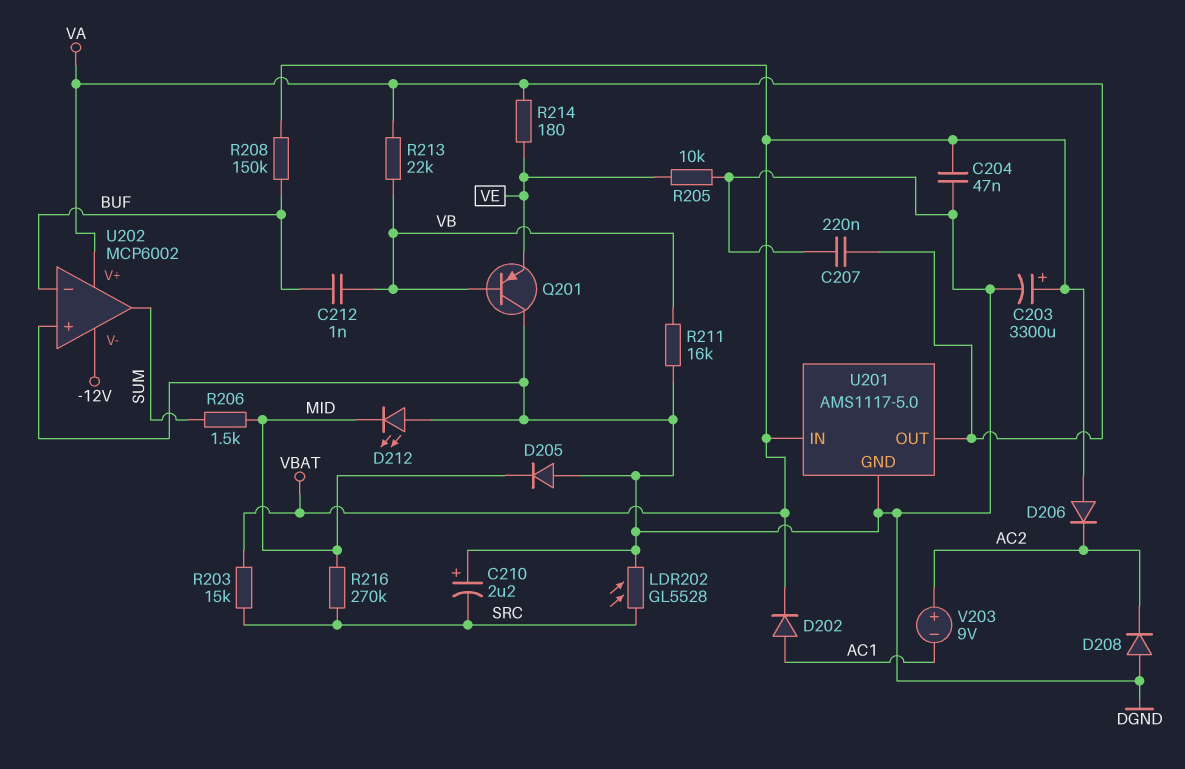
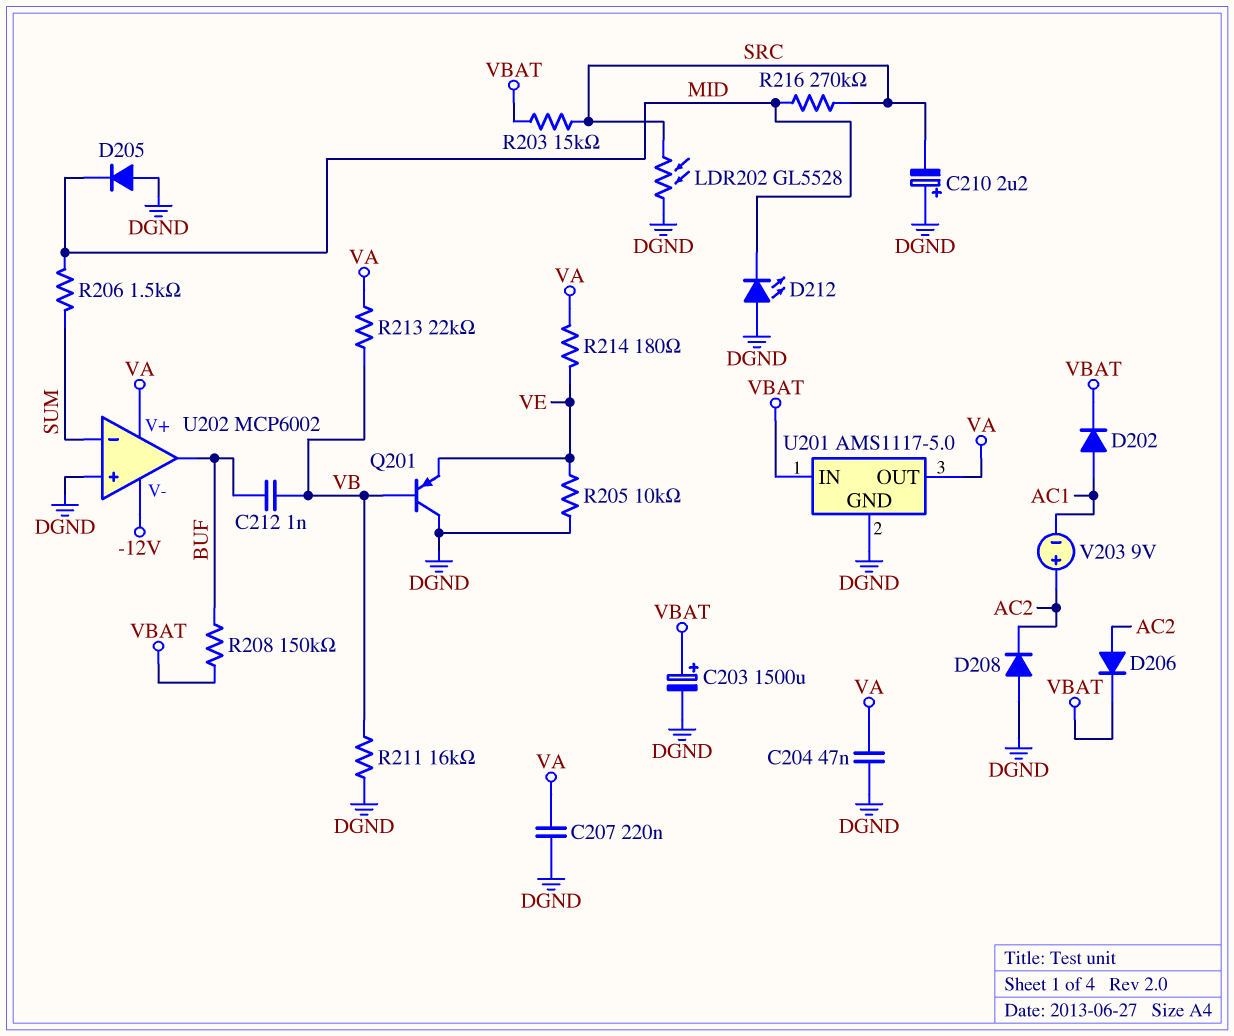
C203: 3300uF (plus VBAT, minus DGND) -> 1500uF (plus VBAT, minus DGND)
C204: 47nF (DGND, VBAT) -> 47nF (DGND, VA)
D206: diode (A VBAT, K AC2) -> diode (A AC2, K VBAT)
U202 pin in-: BUF -> SUM
U202 pin out: SUM -> BUF

